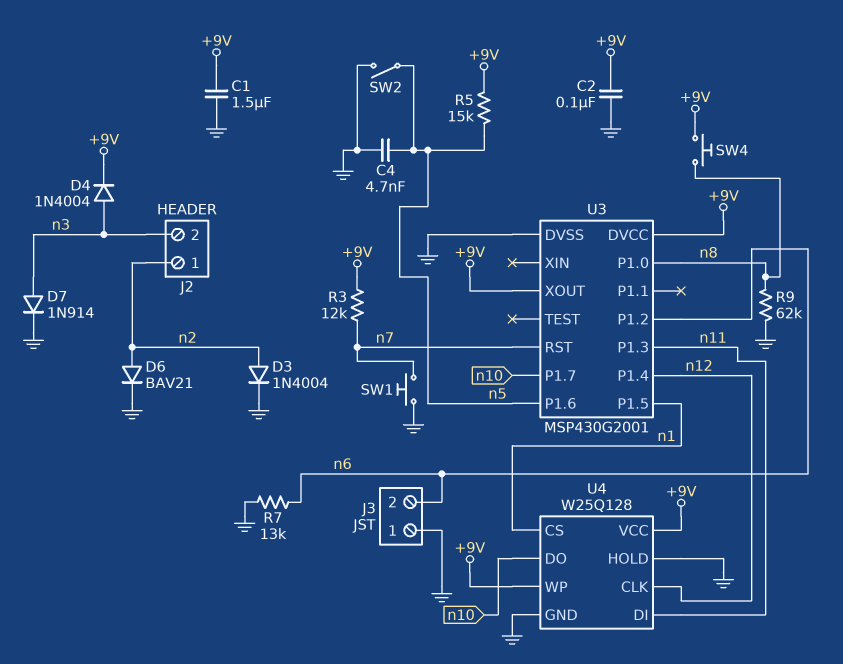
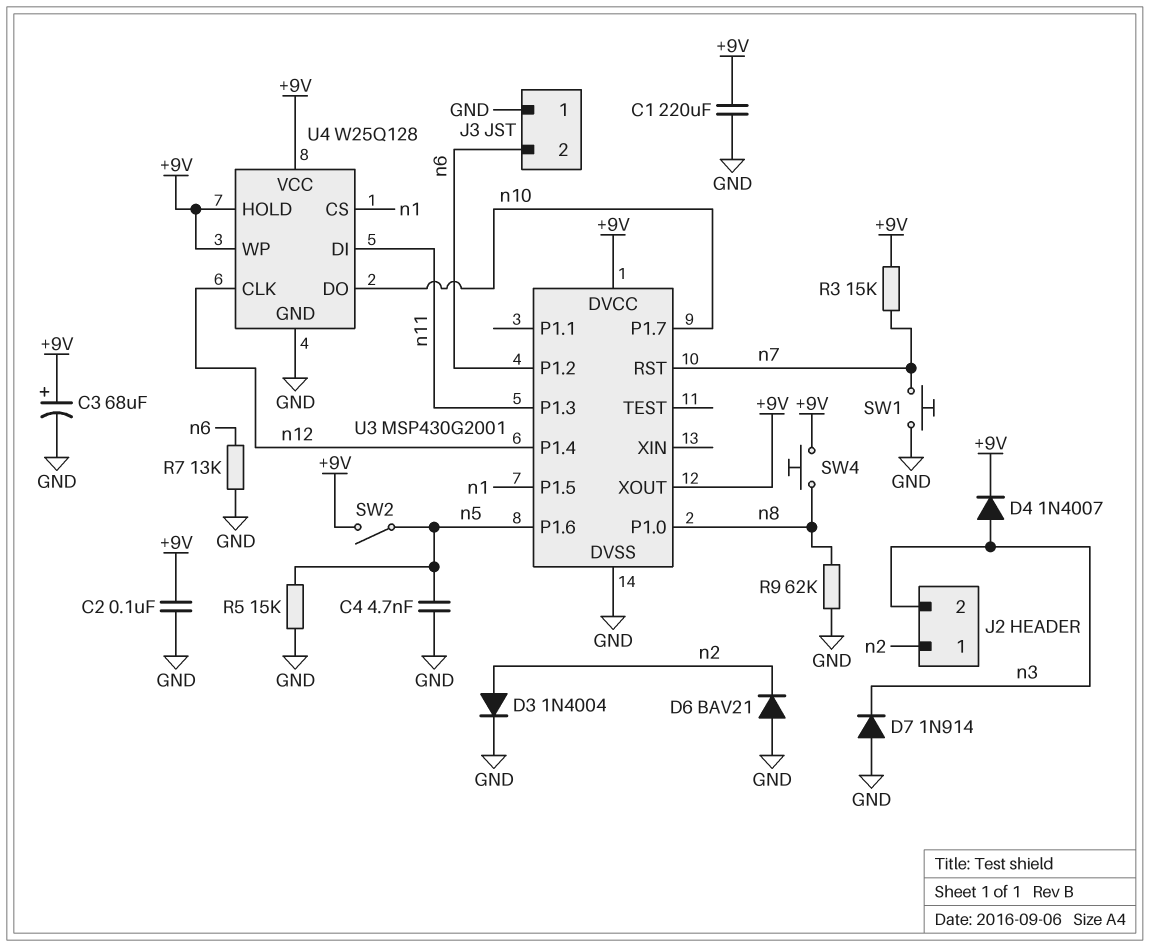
C1: 1.5uF (+9V, GND) -> 220uF (+9V, GND)
C3: none -> 68uF (plus +9V, minus GND)
D4: diode 1N4004 (A n3, K +9V) -> diode 1N4007 (A n3, K +9V)
D6: diode BAV21 (A n2, K GND) -> diode BAV21 (A GND, K n2)
D7: diode 1N914 (A n3, K GND) -> diode 1N914 (A GND, K n3)
R3: 12k (+9V, n7) -> 15k (+9V, n7)
R5: 15k (+9V, n5) -> 15k (GND, n5)
SW2: switch (GND, n5) -> switch (+9V, n5)
U4 pin HOLD: GND -> +9V

